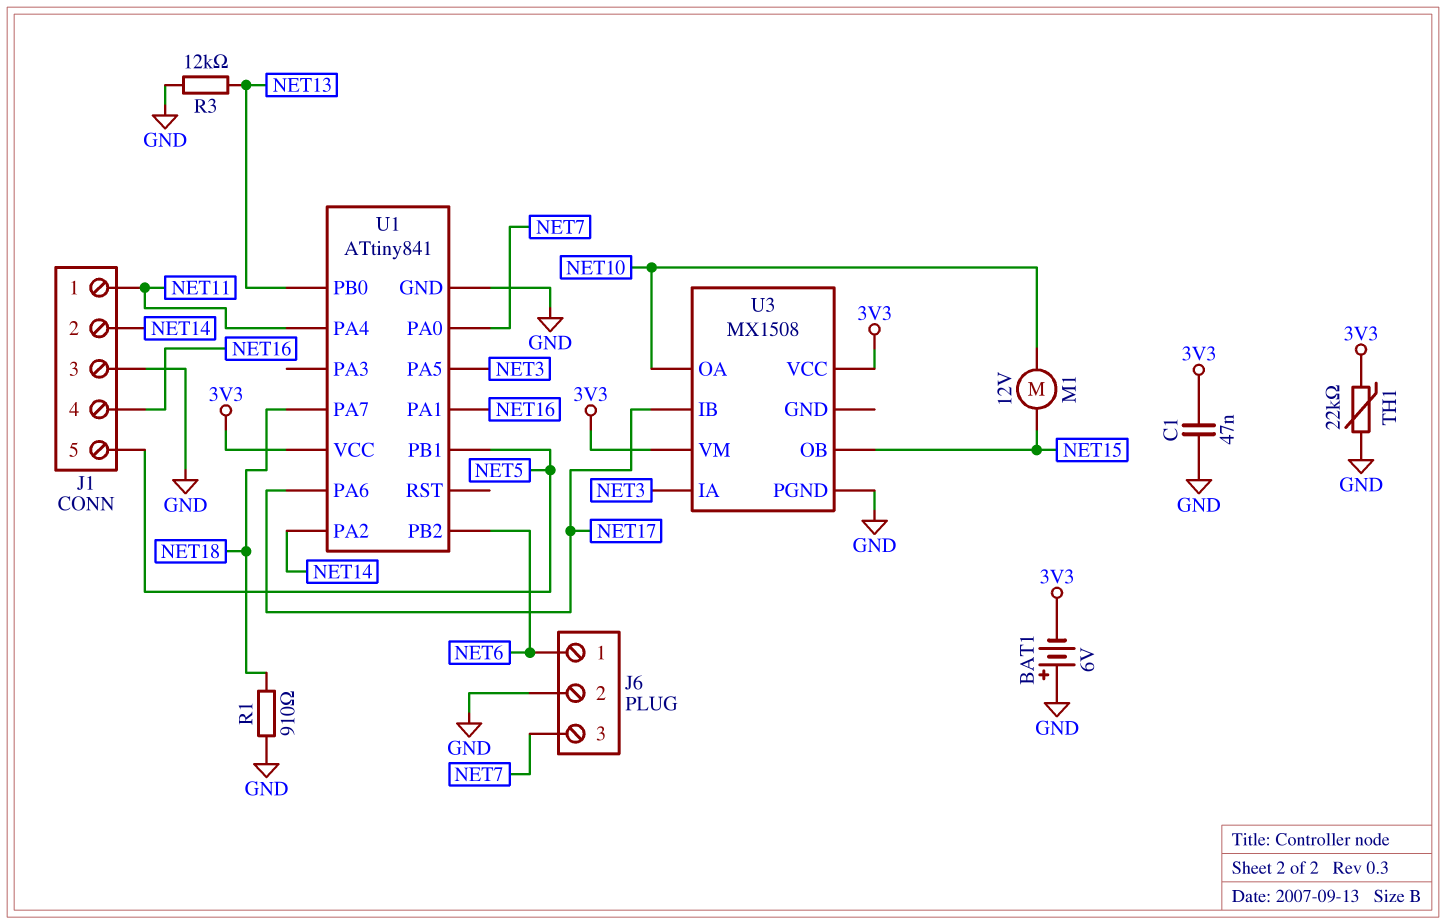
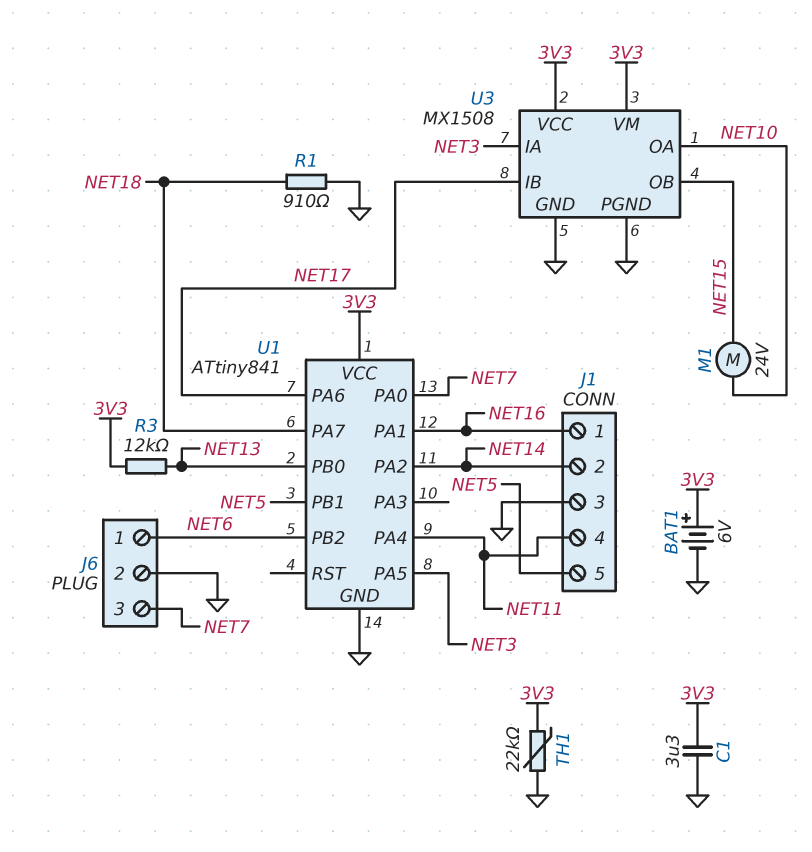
BAT1: 6V (plus GND, minus 3V3) -> 6V (plus 3V3, minus GND)
C1: 47nF (3V3, GND) -> 3.3uF (3V3, GND)
J1 pin 1: NET11 -> NET16
J1 pin 4: NET16 -> NET11
M1: motor 12V (NET10, NET15) -> motor 24V (NET10, NET15)
R3: 12k (GND, NET13) -> 12k (3V3, NET13)
U3 pin GND: none -> GND

